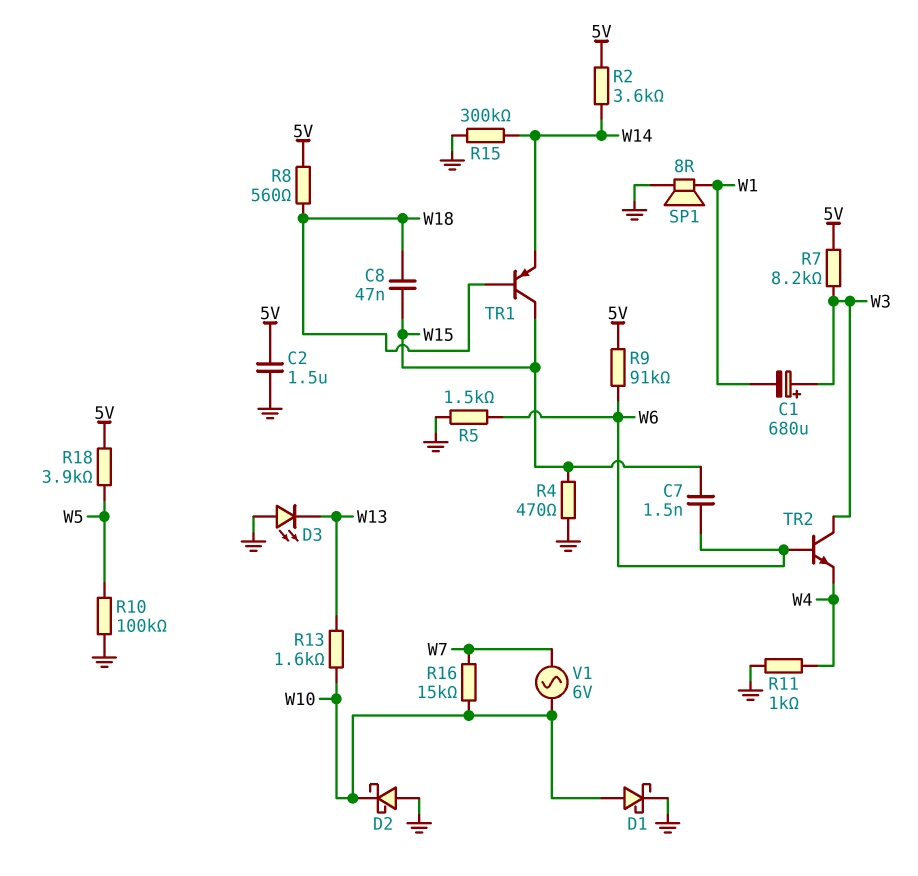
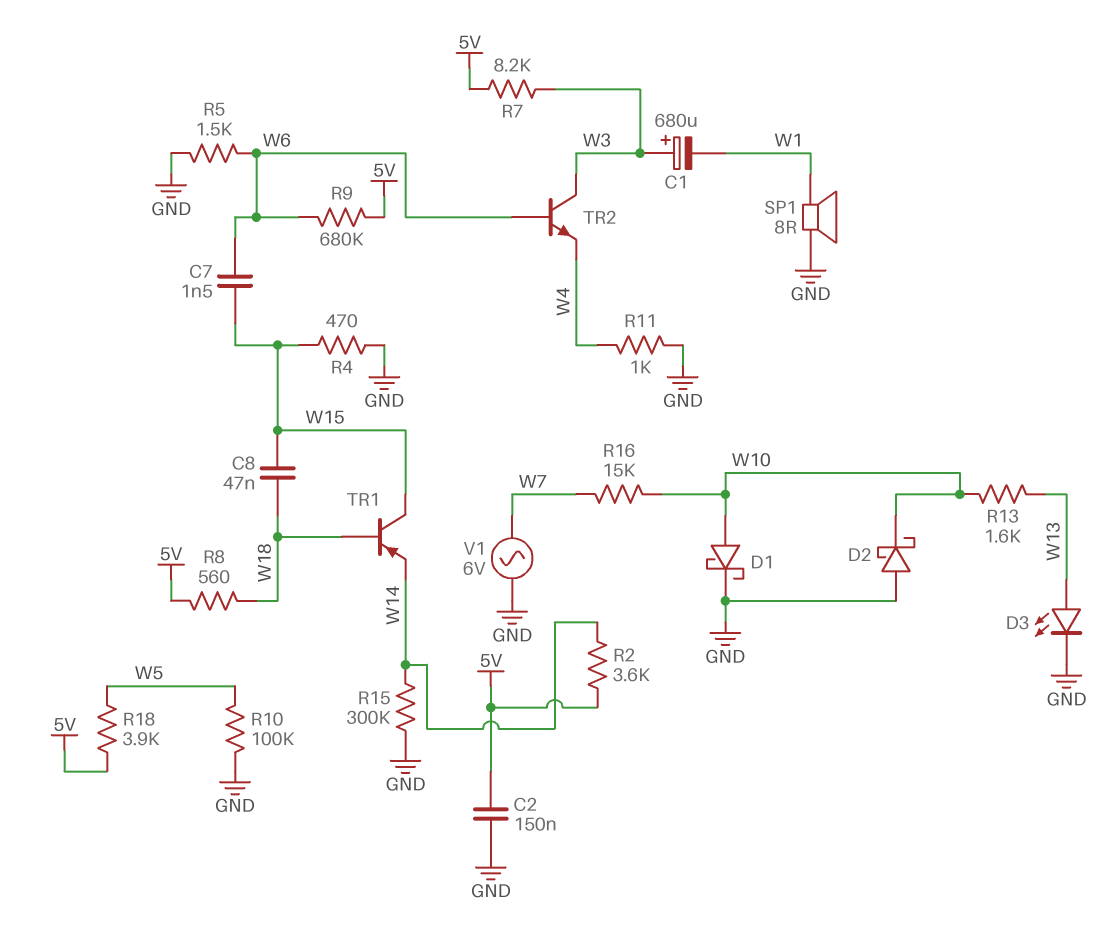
C2: 1.5uF (5V, GND) -> 150nF (5V, GND)
D3: LED (A GND, K W13) -> LED (A W13, K GND)
R9: 91k (5V, W6) -> 680k (5V, W6)
V1: AC 6V (W7, W10) -> AC 6V (GND, W7)

